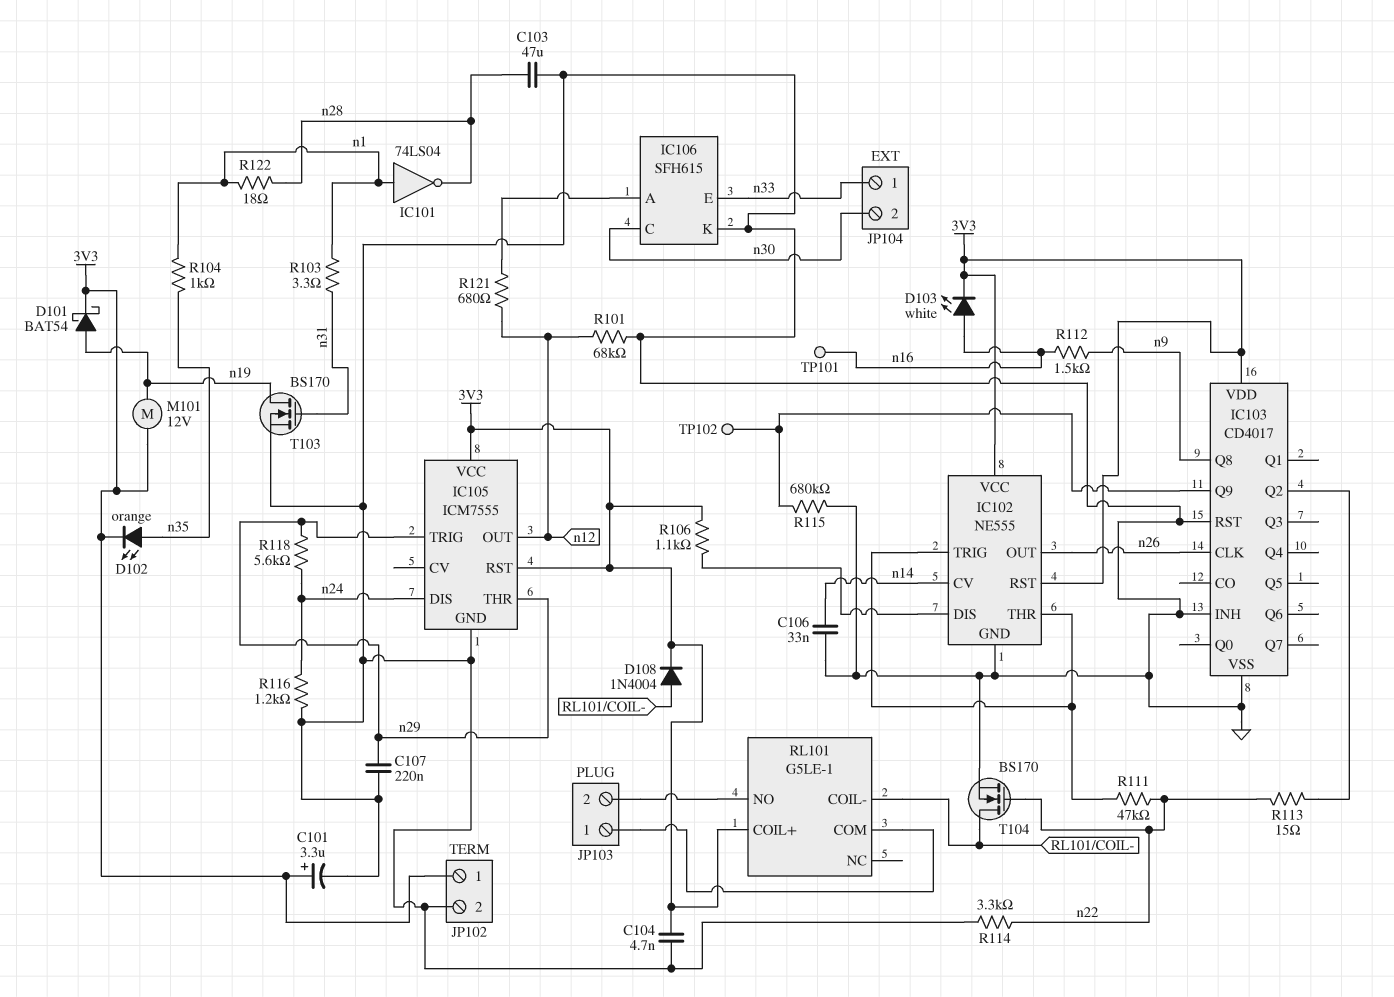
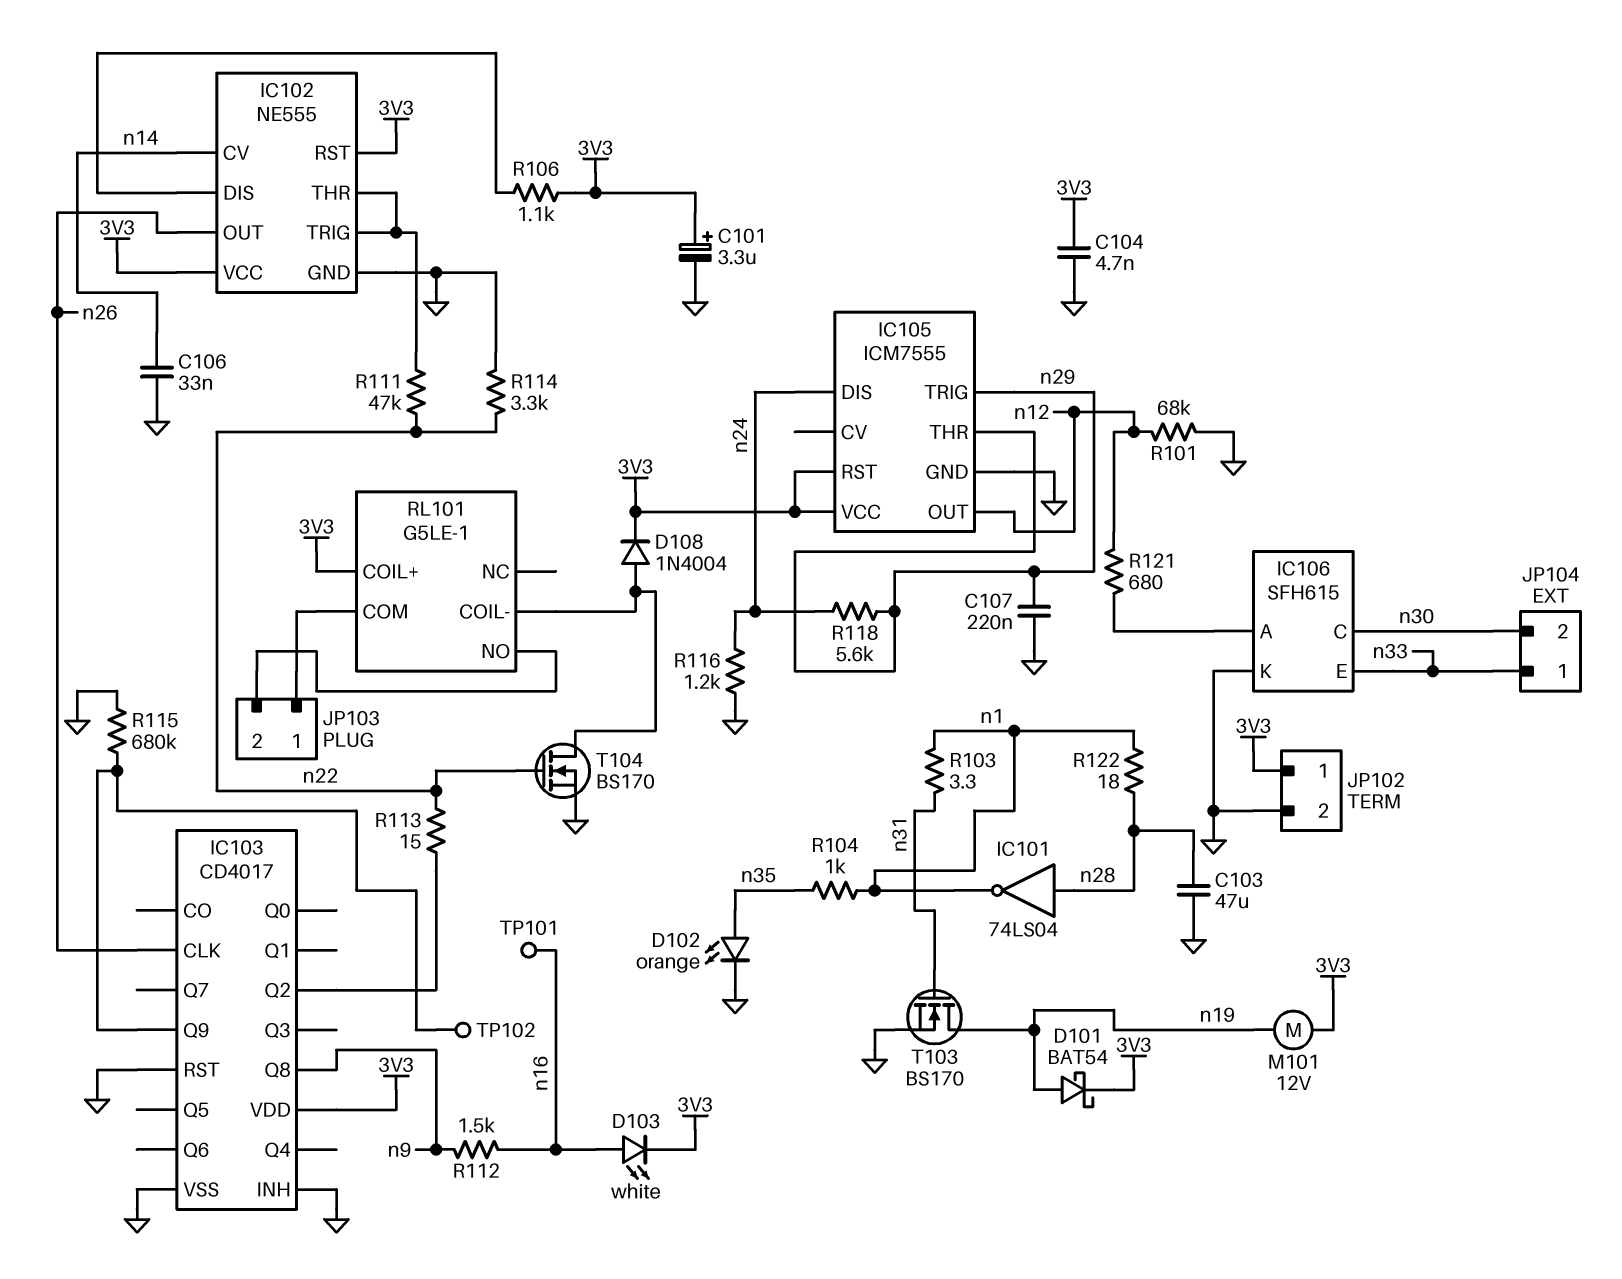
D102: LED orange (A n35, K 3V3) -> LED orange (A n35, K GND)
IC101: NOT 74LS04 (in n1, out n28) -> NOT 74LS04 (in n28, out n1)

